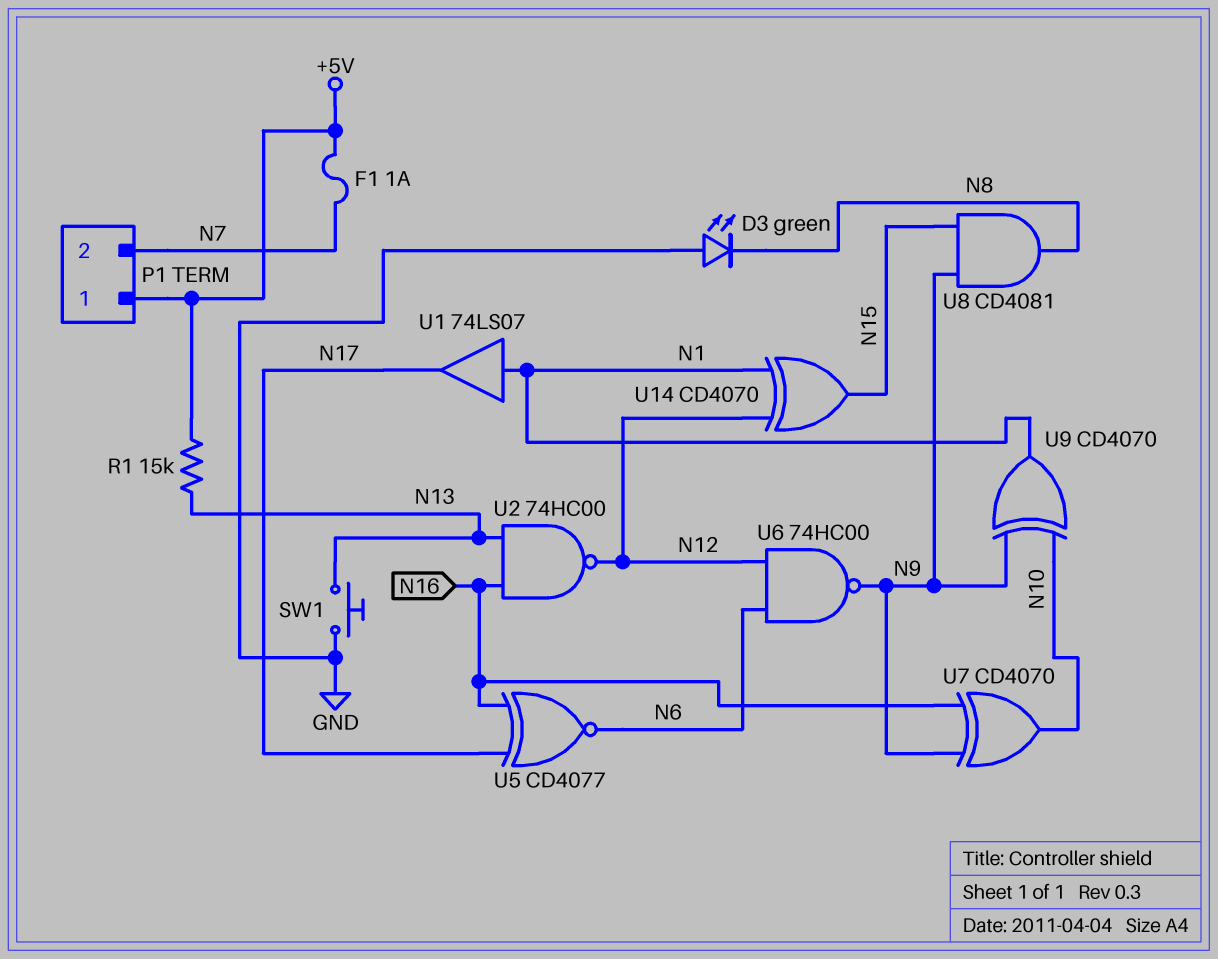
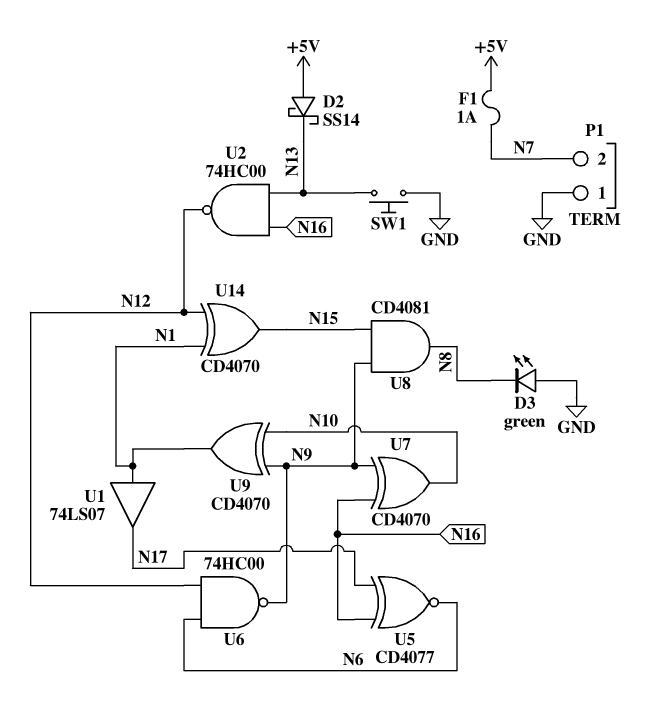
D2: none -> schottky SS14 (A +5V, K N13)
P1 pin 1: +5V -> GND
R1: 15k (+5V, N13) -> none

